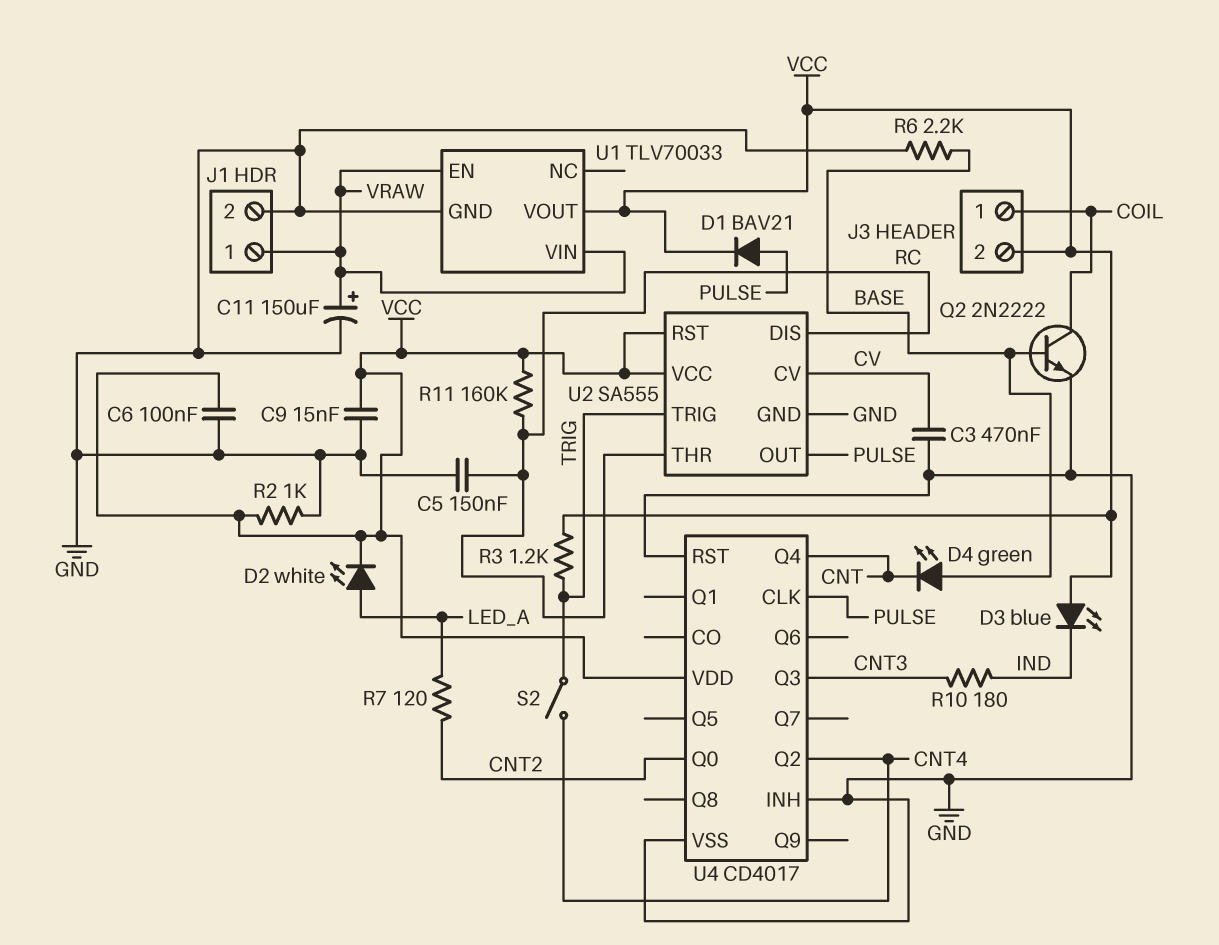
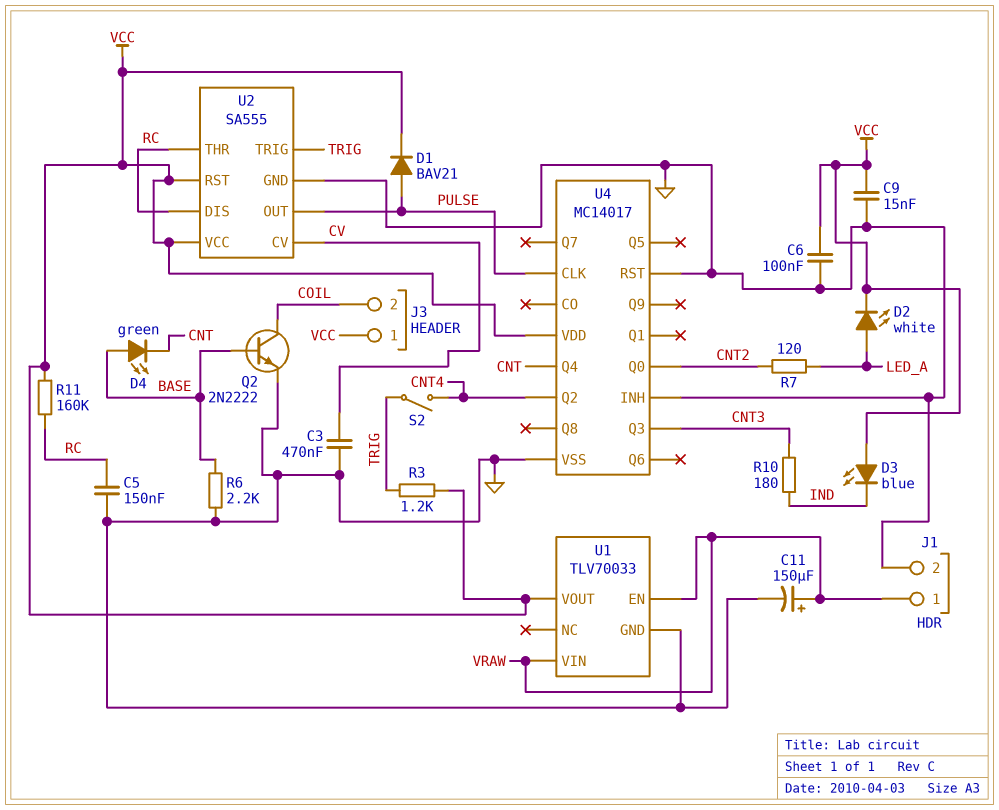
J3 pin 1: COIL -> VCC
J3 pin 2: VCC -> COIL
R2: 1k (GND, VCC) -> none
U4: CD4017 -> MC14017

